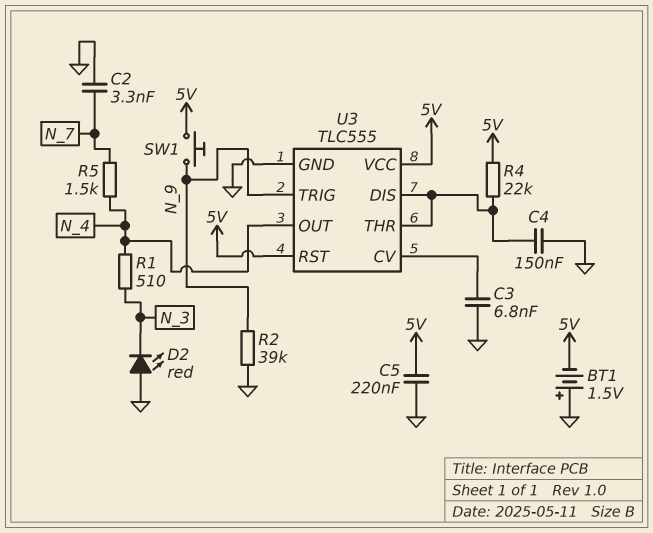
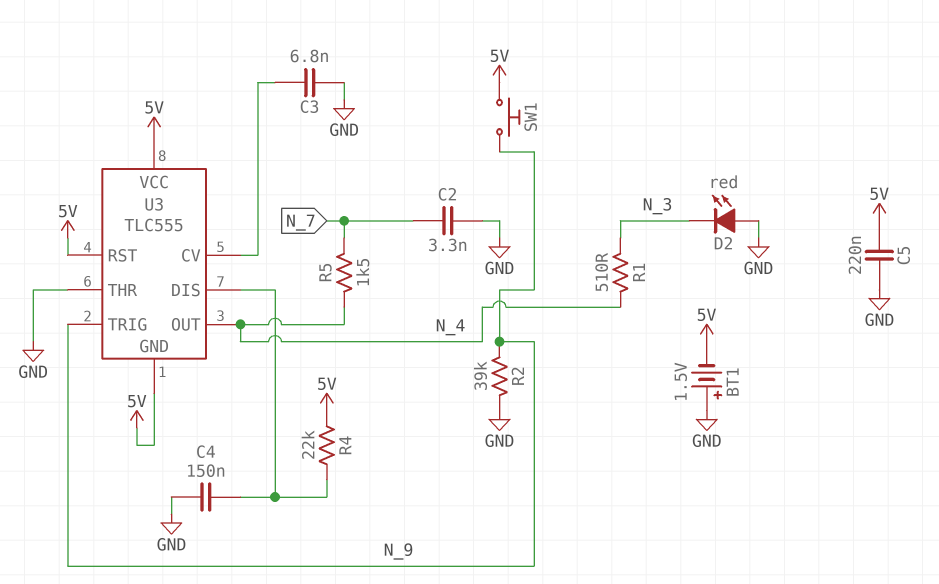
U3 pin GND: GND -> 5V
U3 pin THR: U3/DIS -> GND

